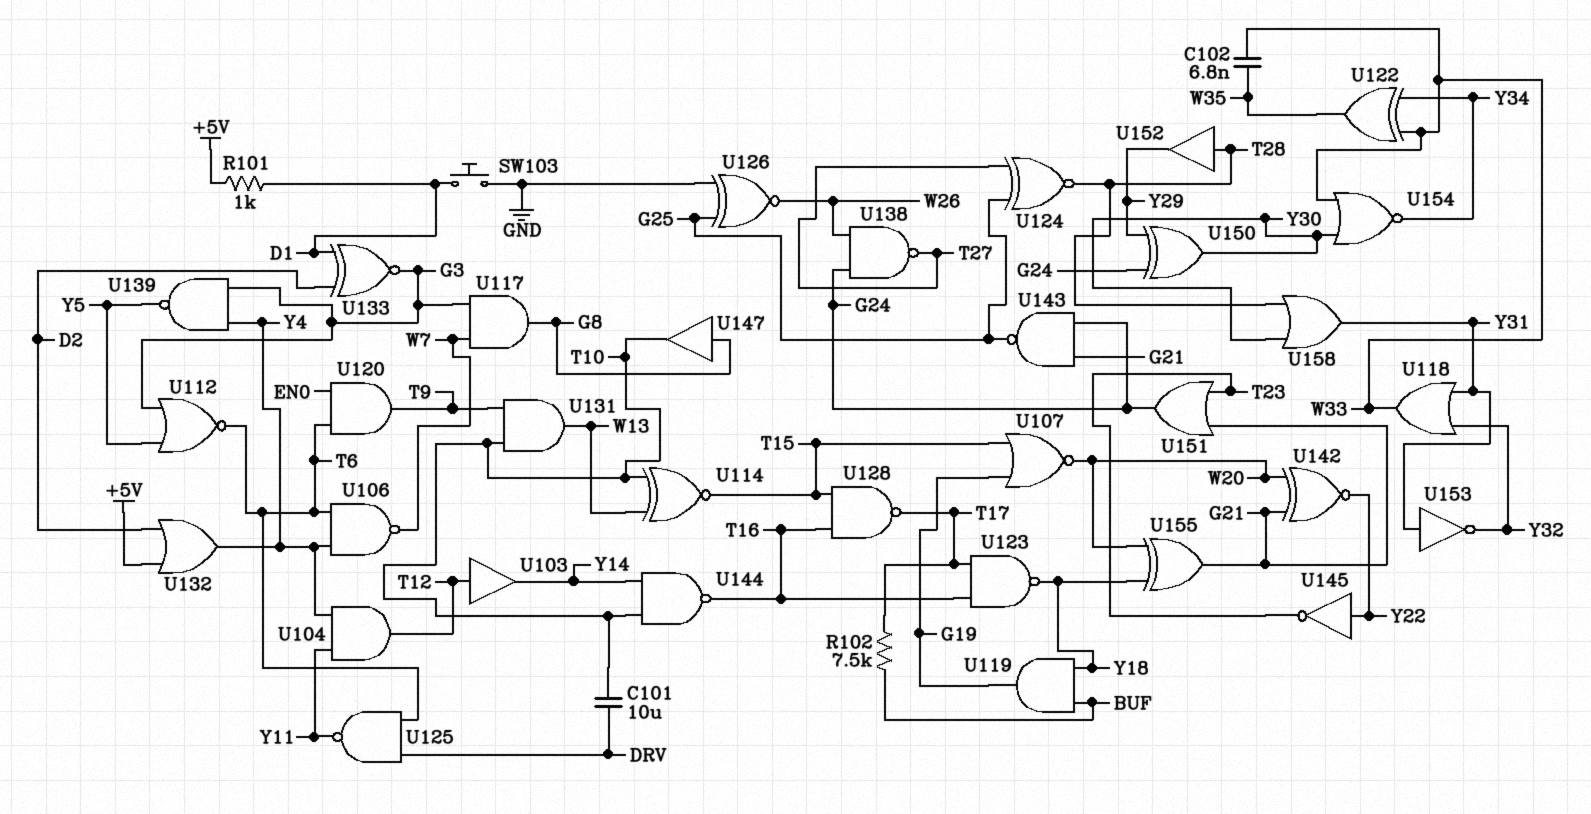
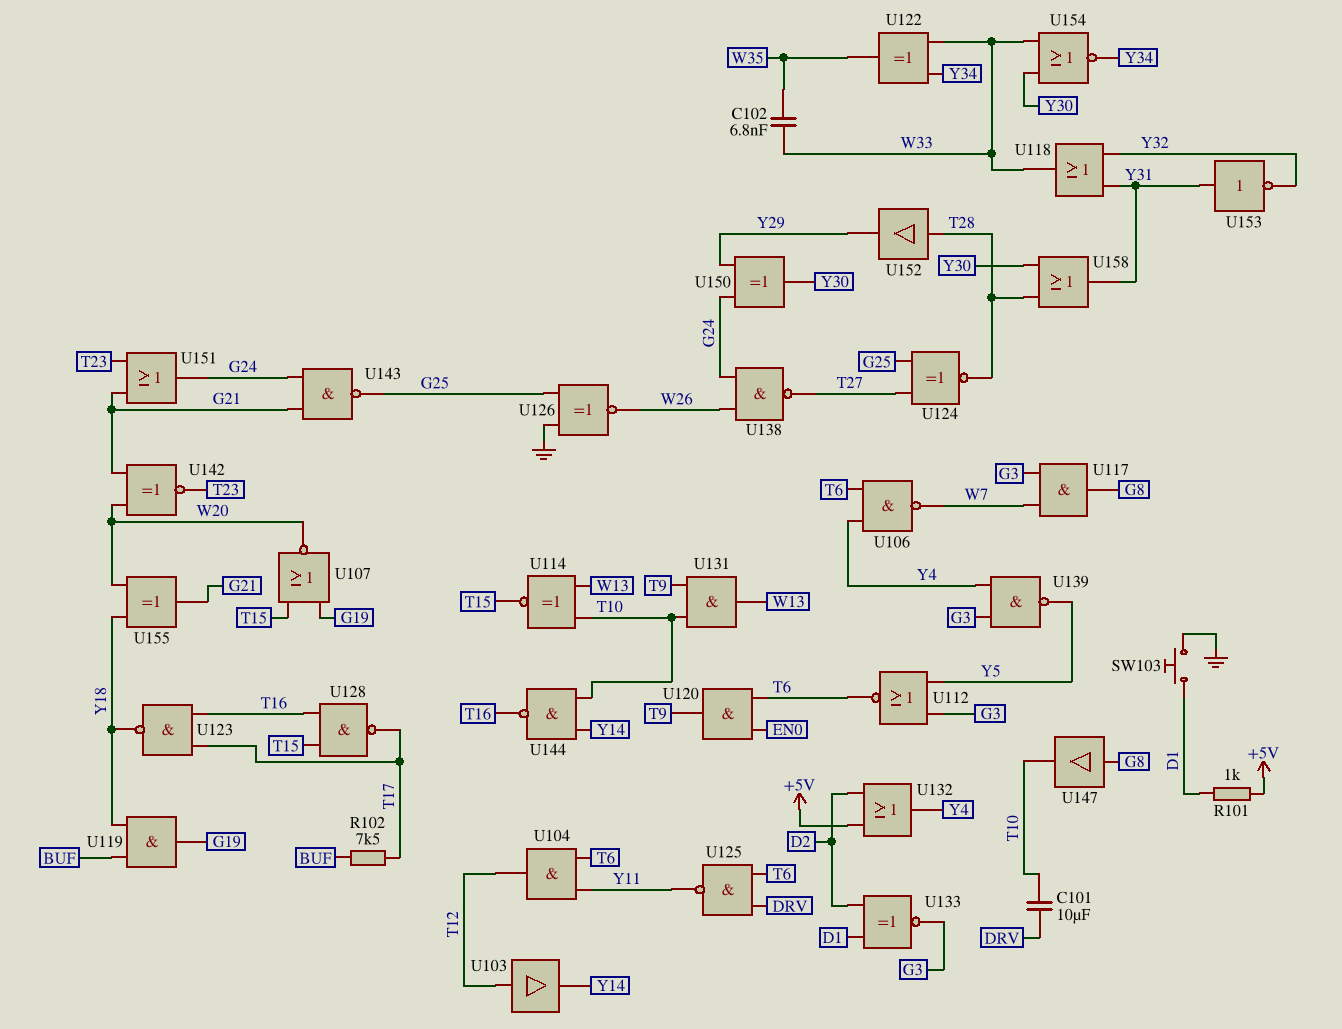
U104: AND (in Y4, in Y11, out T12) -> AND (in T6, in Y11, out T12)
U142: XNOR (in G21, in W20, out Y22) -> XNOR (in G21, in W20, out T23)
U145: NOT (in Y22, out T23) -> none

